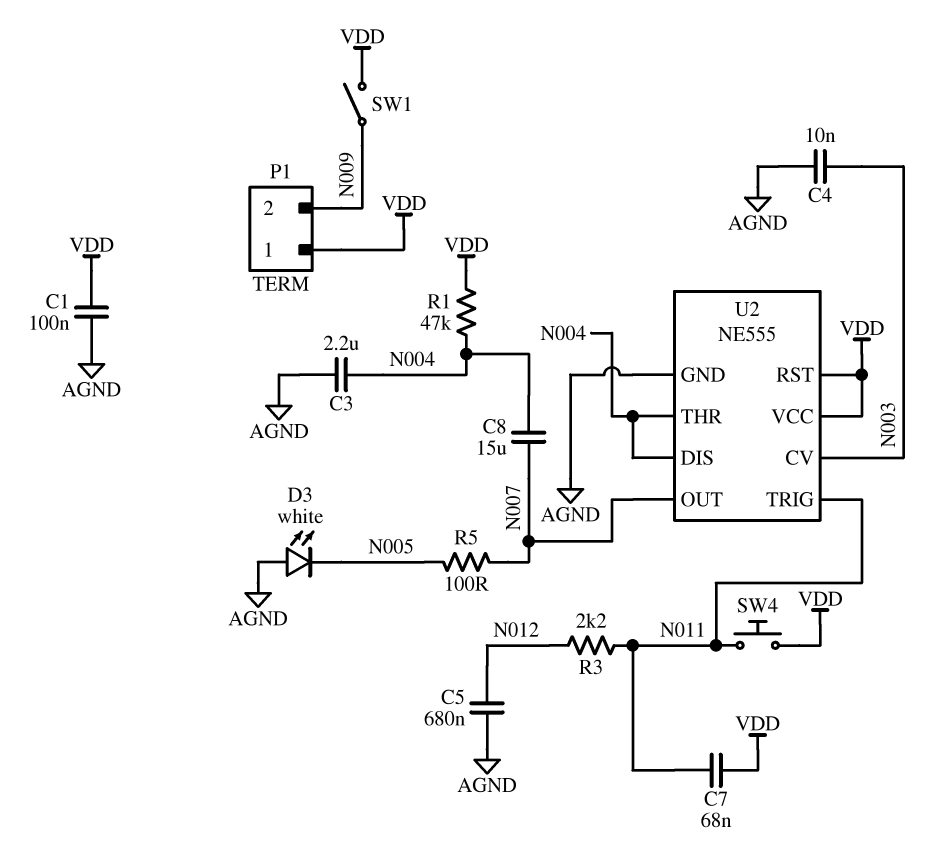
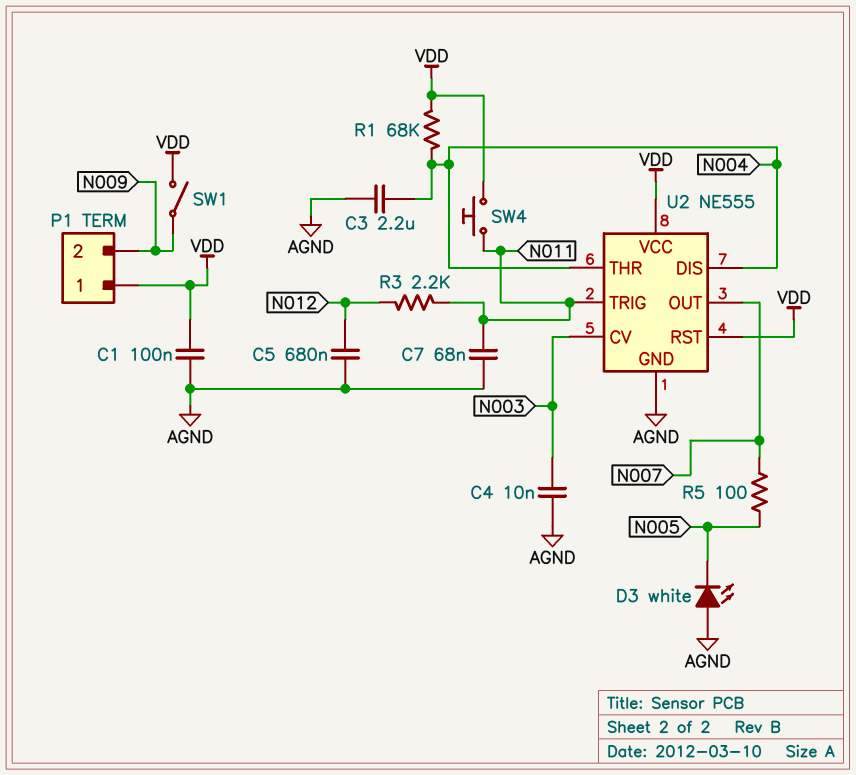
C7: 68nF (N011, VDD) -> 68nF (AGND, N011)
C8: 15uF (N004, N007) -> none
R1: 47k (N004, VDD) -> 68k (N004, VDD)

